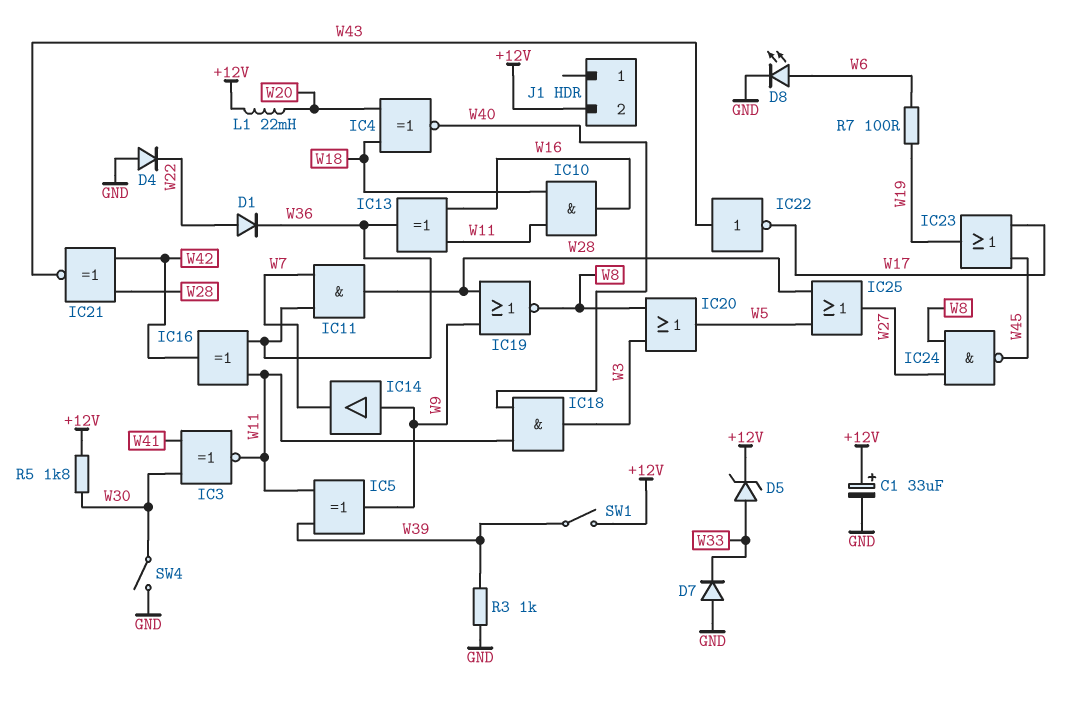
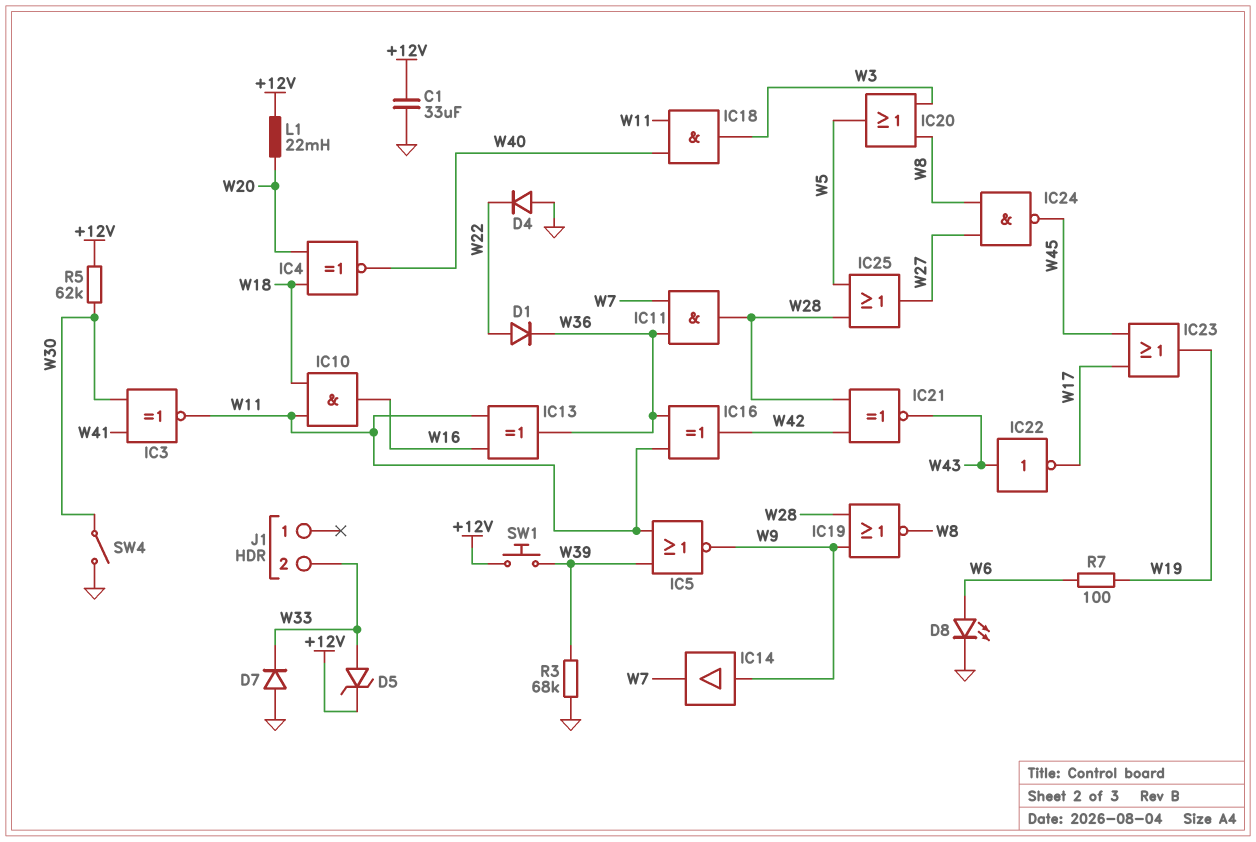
C1: 33uF (plus +12V, minus GND) -> 33uF (+12V, GND)
IC5: XOR (in W11, in W39, out W9) -> NOR (in W11, in W39, out W9)
J1 pin 2: +12V -> W33
R3: 1k (GND, W39) -> 68k (GND, W39)
R5: 1.8k (+12V, W30) -> 62k (+12V, W30)
SW1: switch (+12V, W39) -> button (+12V, W39)

